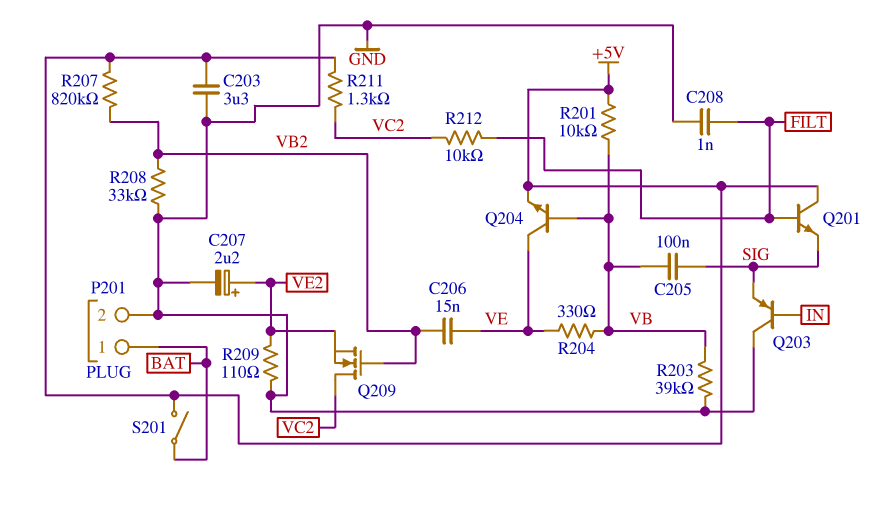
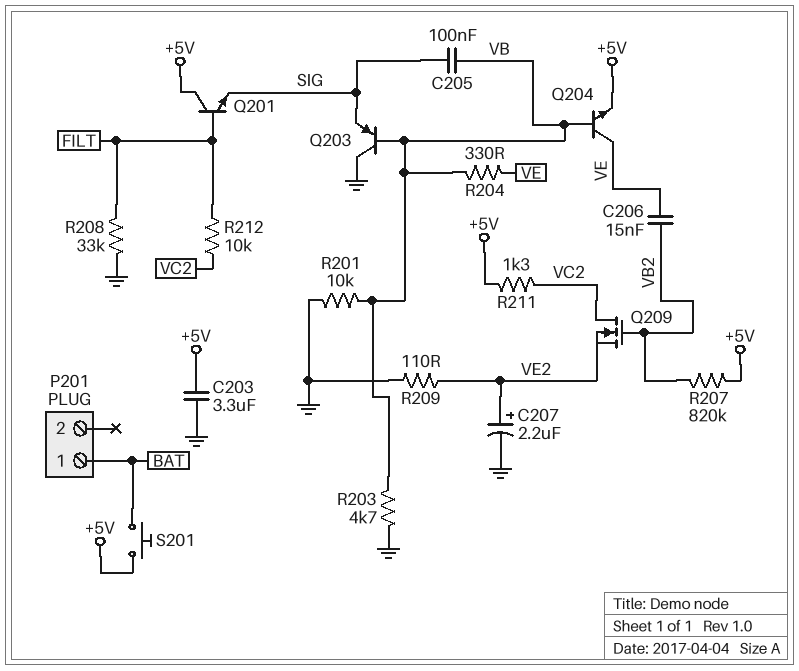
C208: 1nF (FILT, GND) -> none
P201 pin 2: GND -> none
Q203: PNP (B IN, C GND, E SIG) -> PNP (B VB, C GND, E SIG)
R201: 10k (+5V, VB) -> 10k (GND, VB)
R203: 39k (GND, VB) -> 4.7k (GND, VB)
R208: 33k (GND, VB2) -> 33k (FILT, GND)
S201: switch (+5V, BAT) -> button (+5V, BAT)

